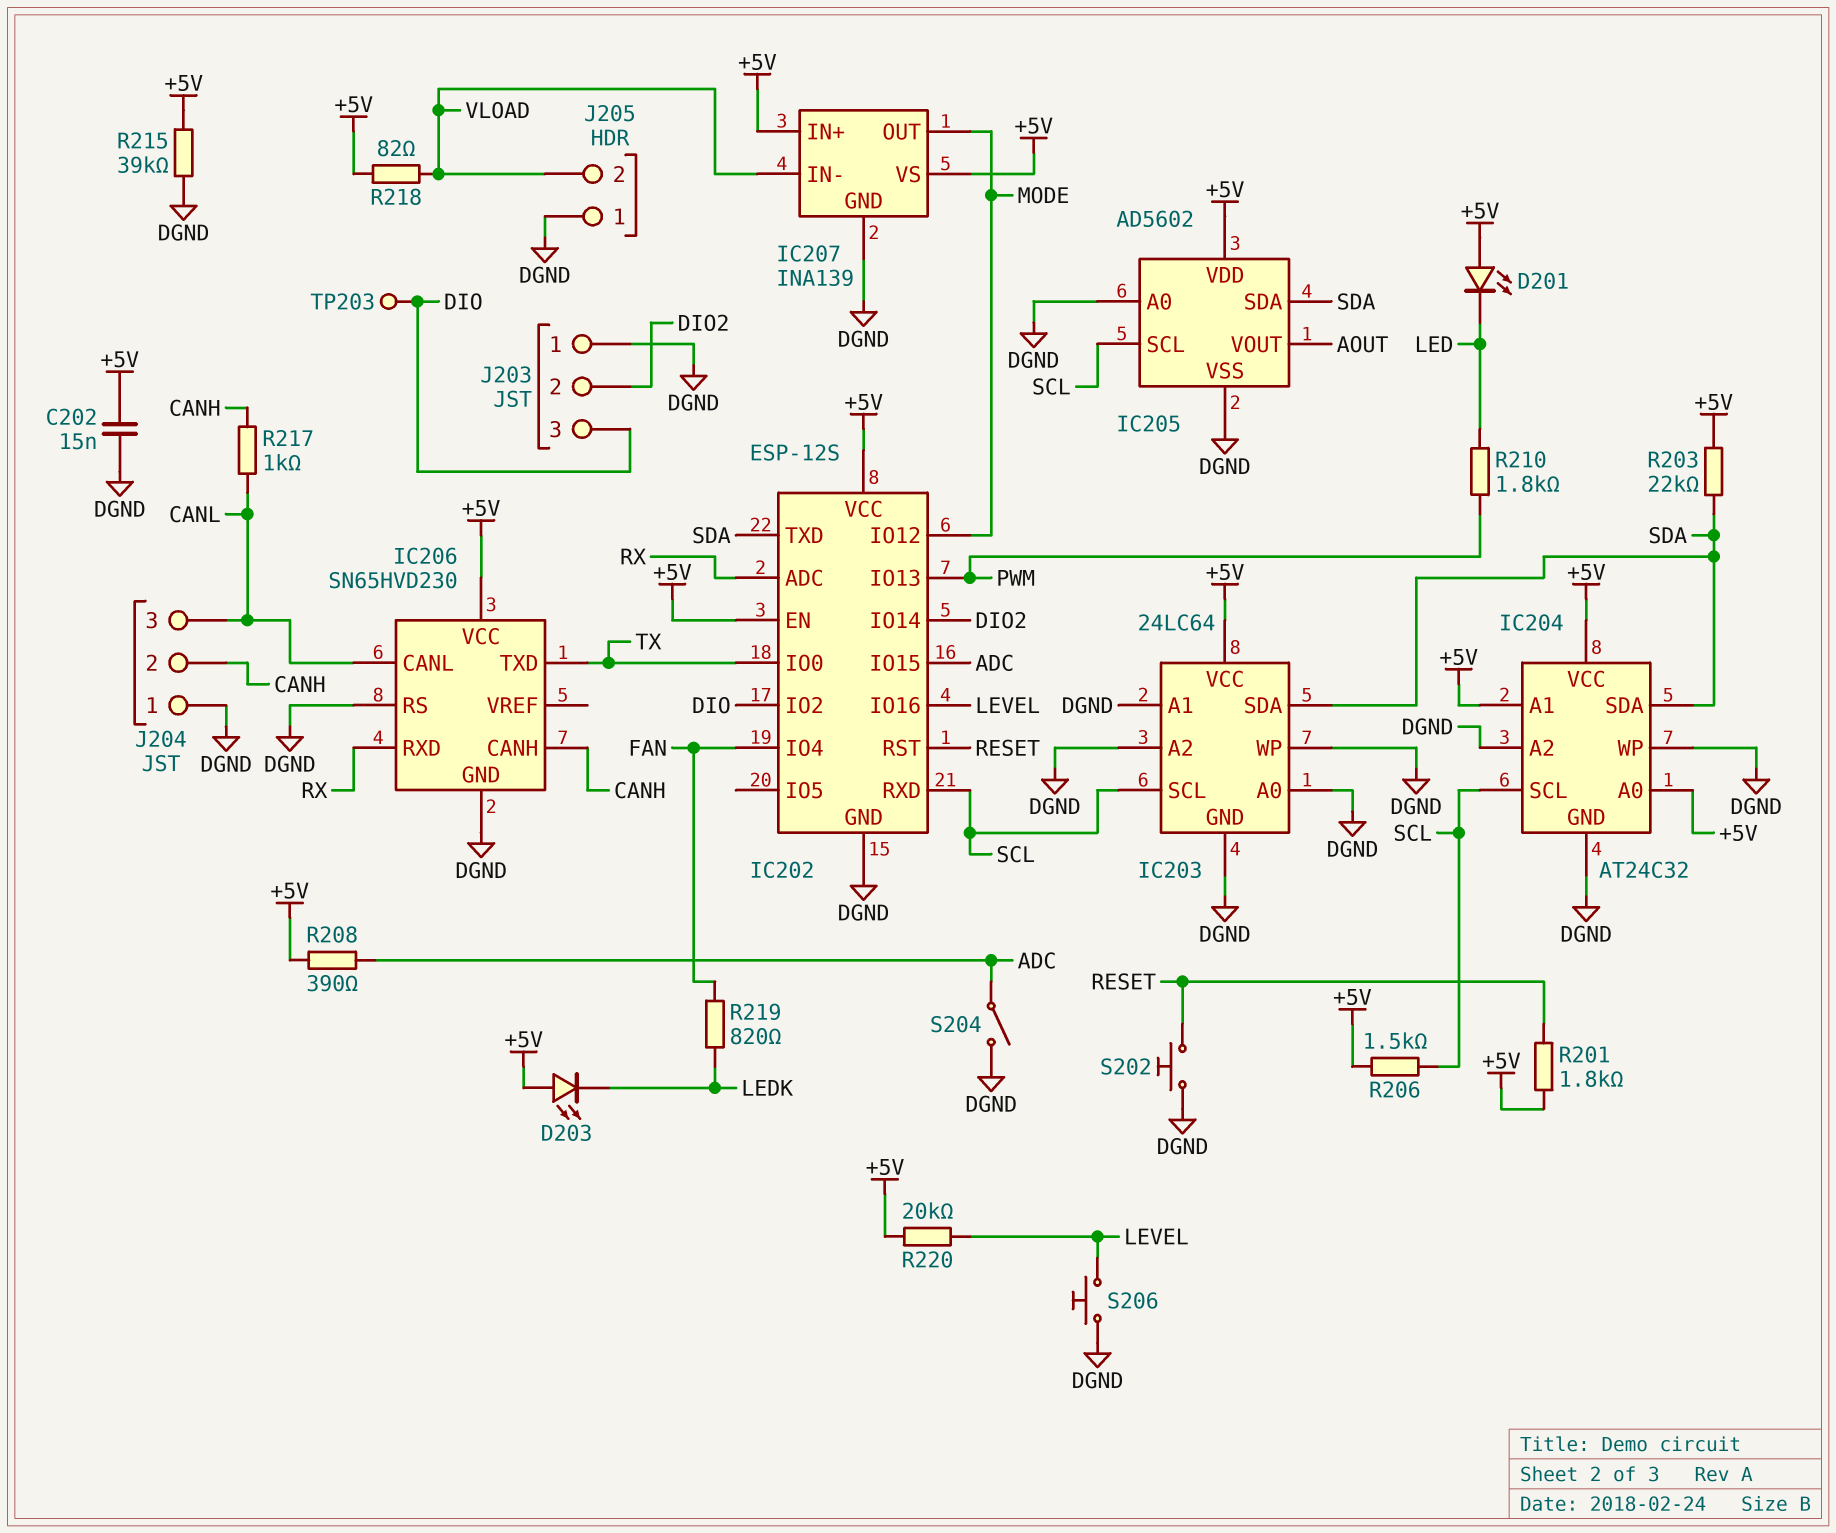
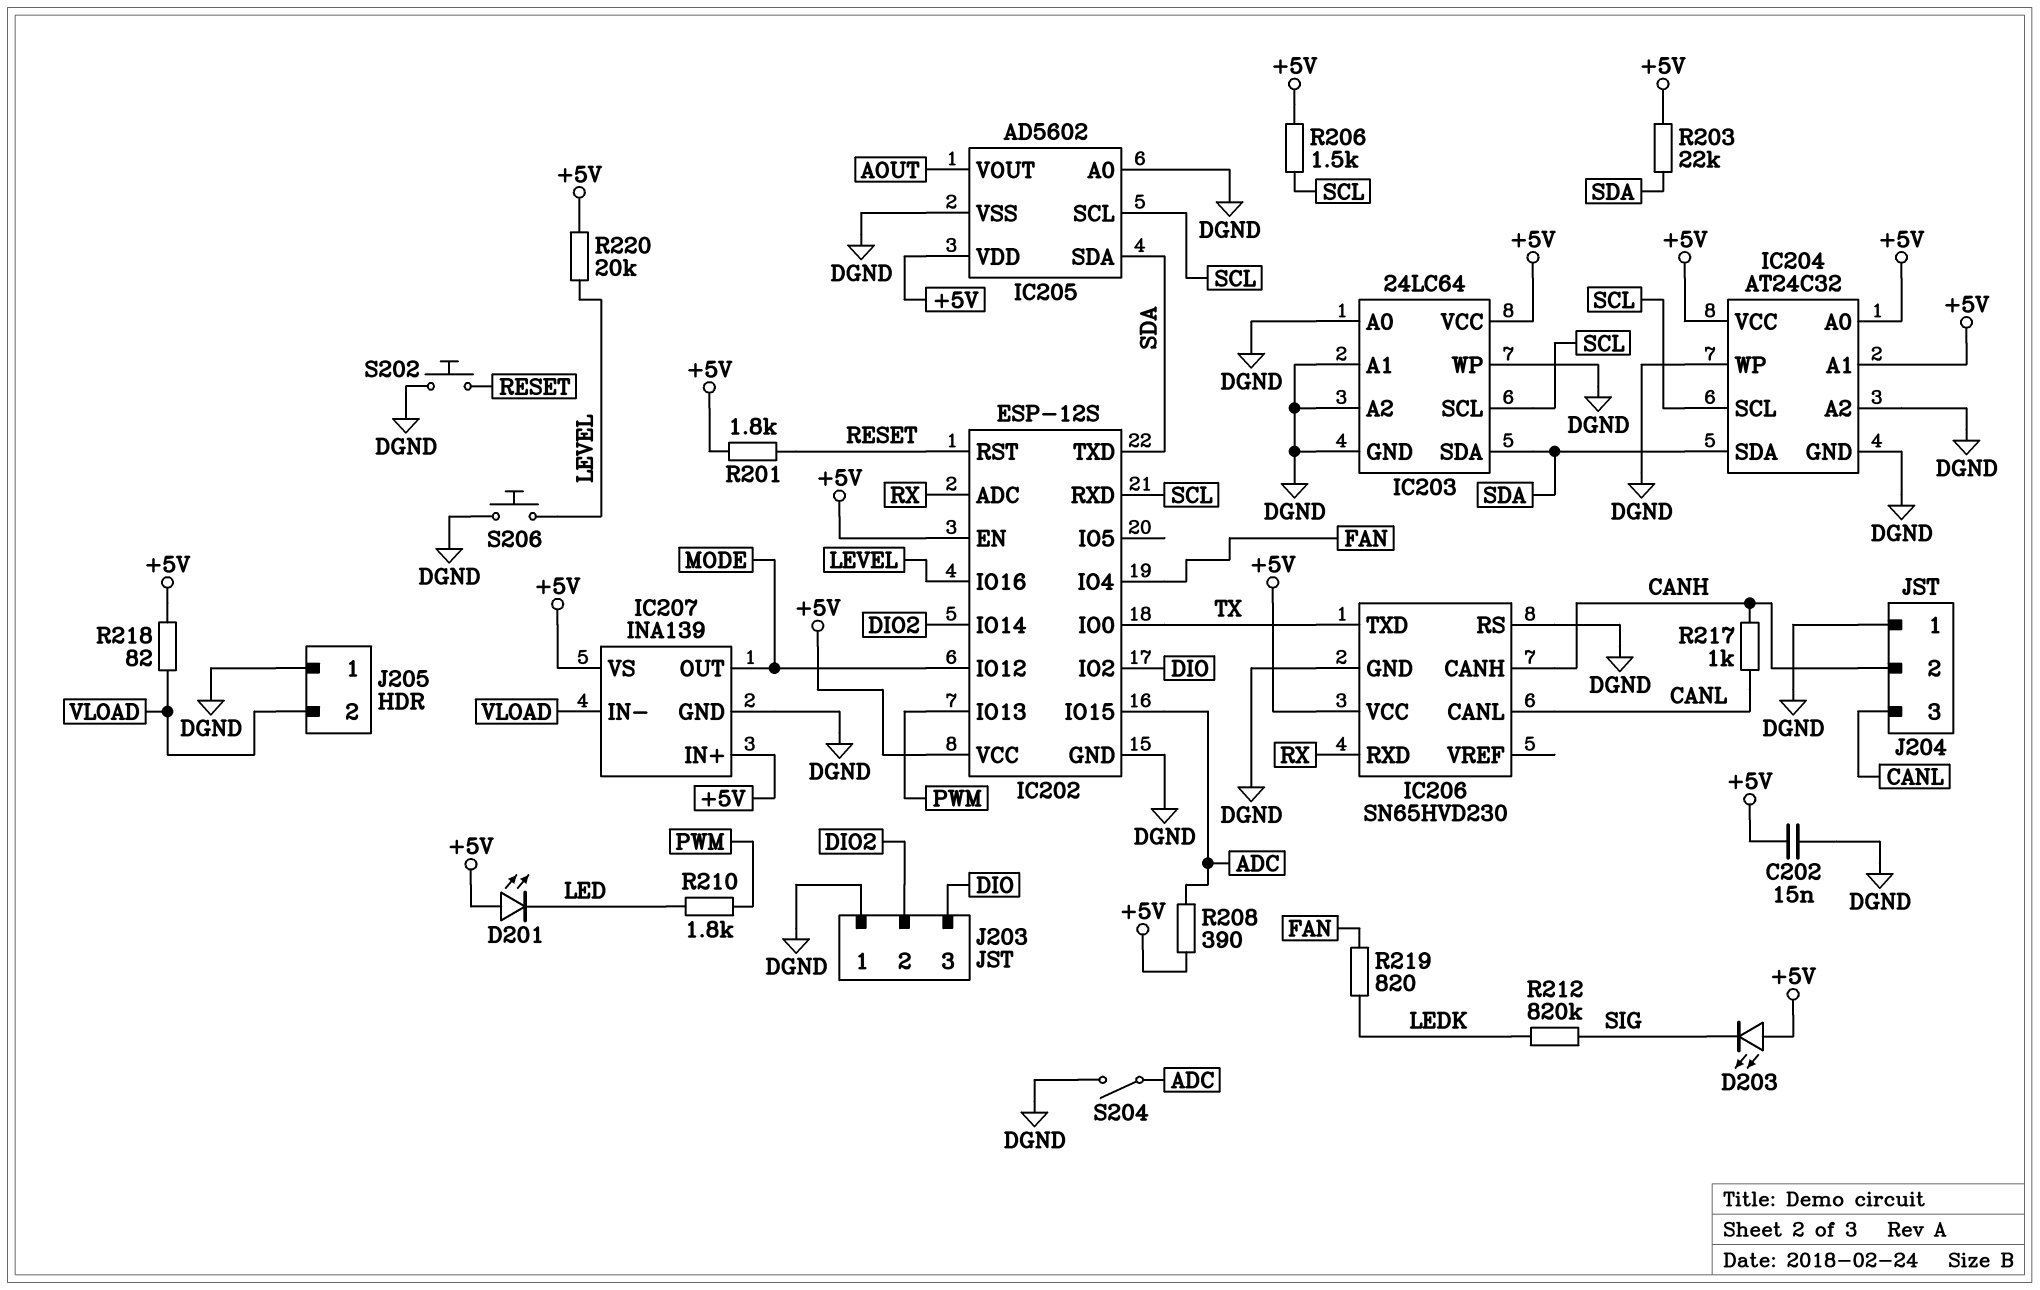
D203: LED (A +5V, K LEDK) -> LED (A +5V, K SIG)
R212: none -> 820k (LEDK, SIG)
R215: 39k (+5V, DGND) -> none
TP203: test point (DIO) -> none

